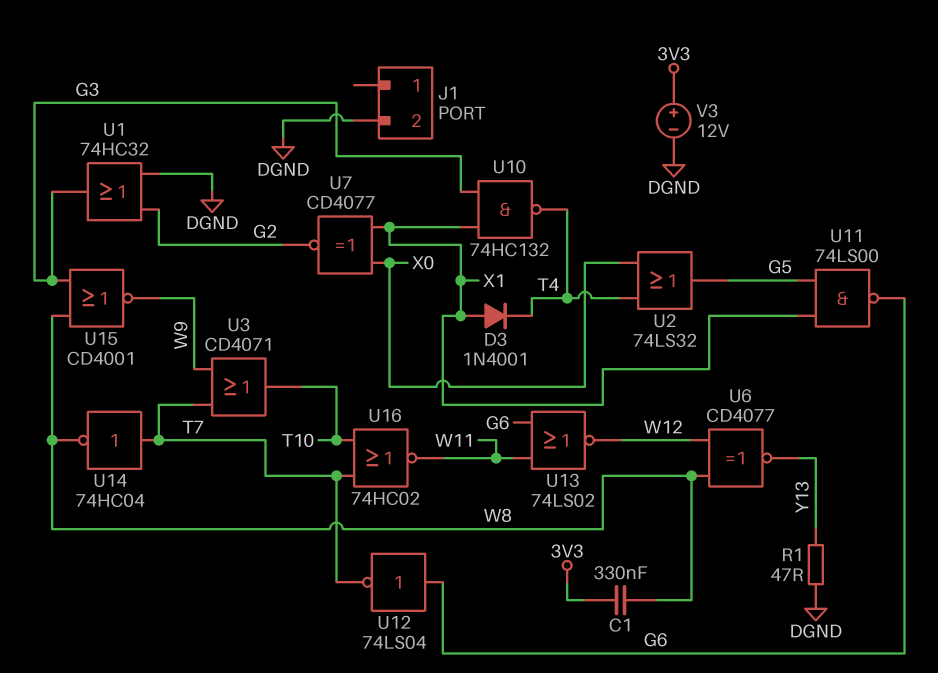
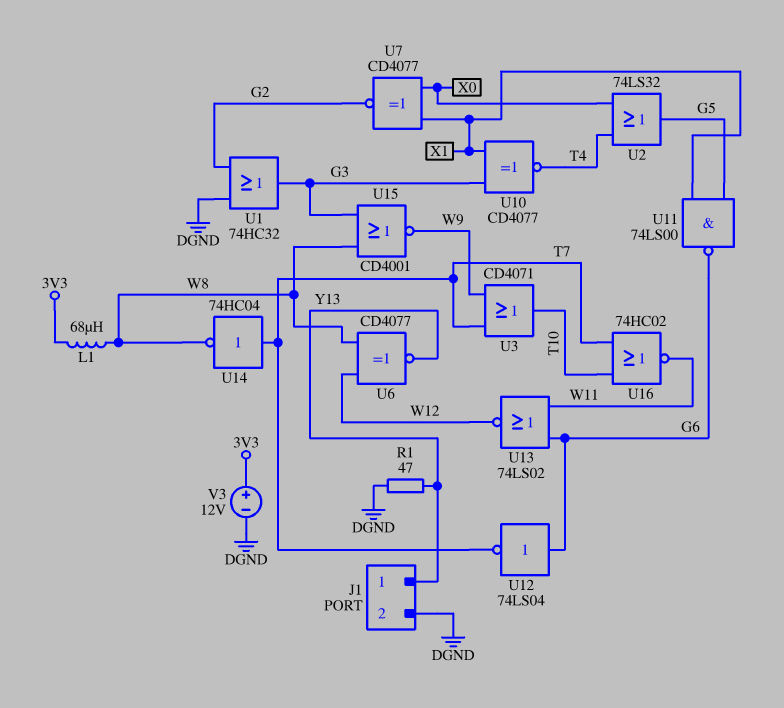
C1: 330nF (3V3, W8) -> none
D3: diode 1N4001 (A X1, K T4) -> none
J1 pin 1: none -> Y13
L1: none -> 68uH (3V3, W8)
U10: NAND 74HC132 (in G3, in X1, out T4) -> XNOR CD4077 (in G3, in X1, out T4)

